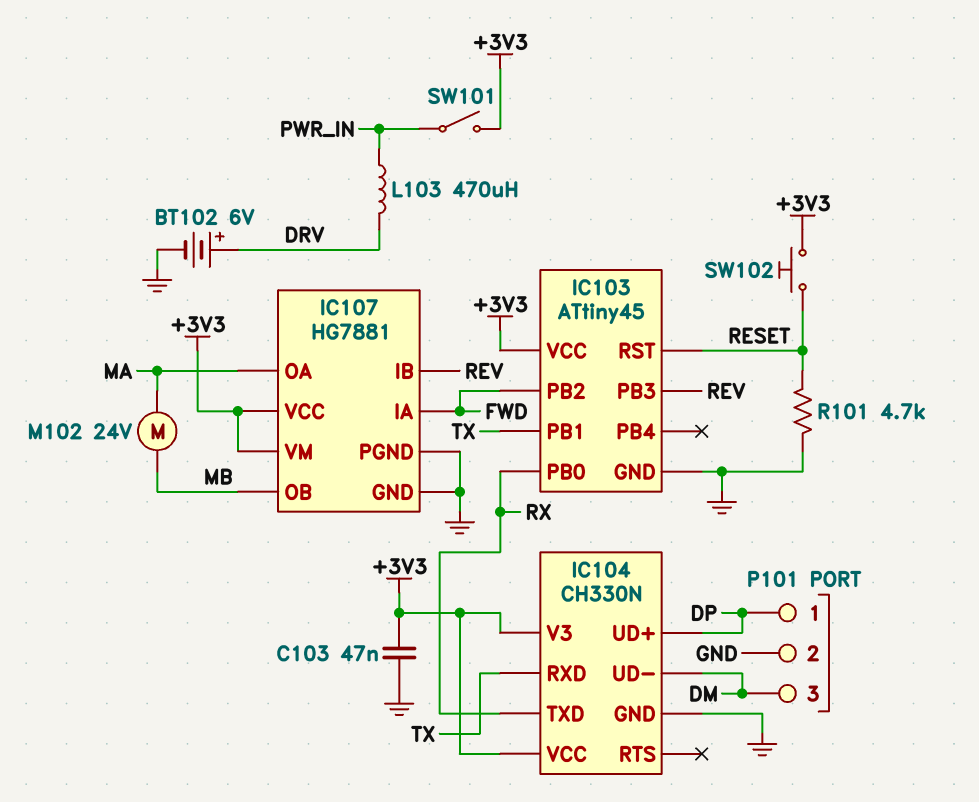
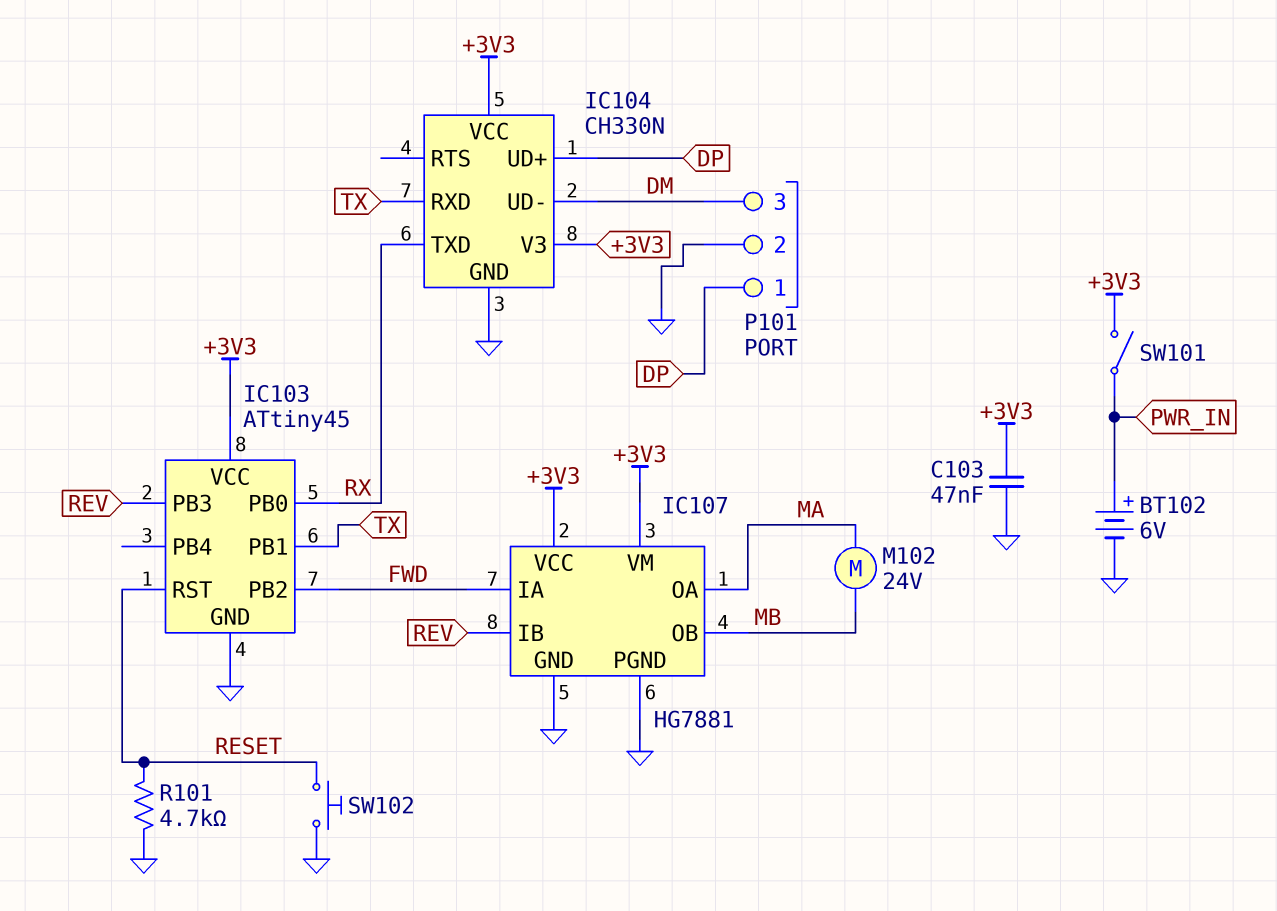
BT102: 6V (plus DRV, minus GND) -> 6V (plus PWR_IN, minus GND)
L103: 470uH (DRV, PWR_IN) -> none
SW102: button (+3V3, RESET) -> button (GND, RESET)

